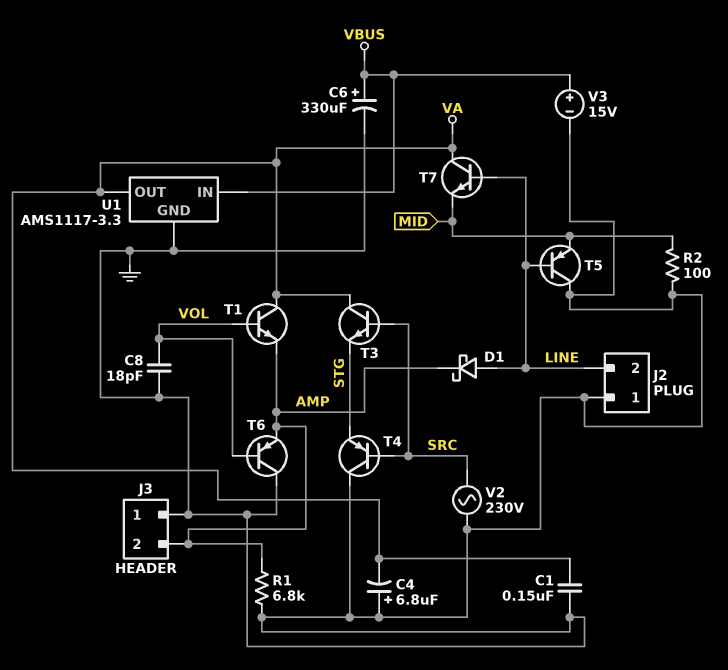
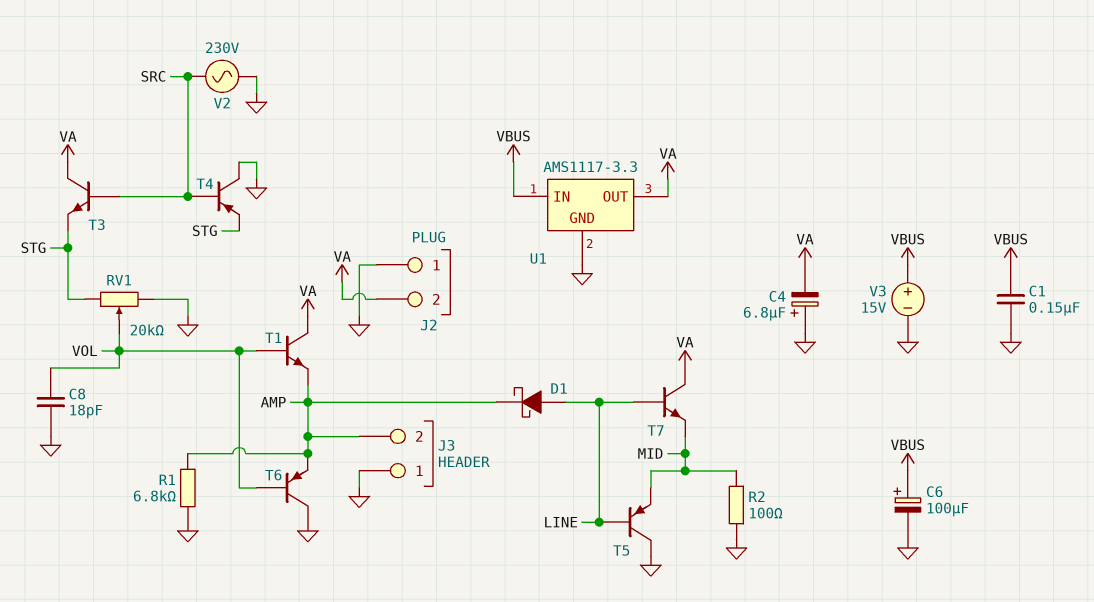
C1: 150nF (GND, VA) -> 150nF (GND, VBUS)
C6: 330uF (plus VBUS, minus GND) -> 100uF (plus VBUS, minus GND)
J2 pin 2: LINE -> VA
RV1: none -> 20k (GND, STG, wiper VOL)

